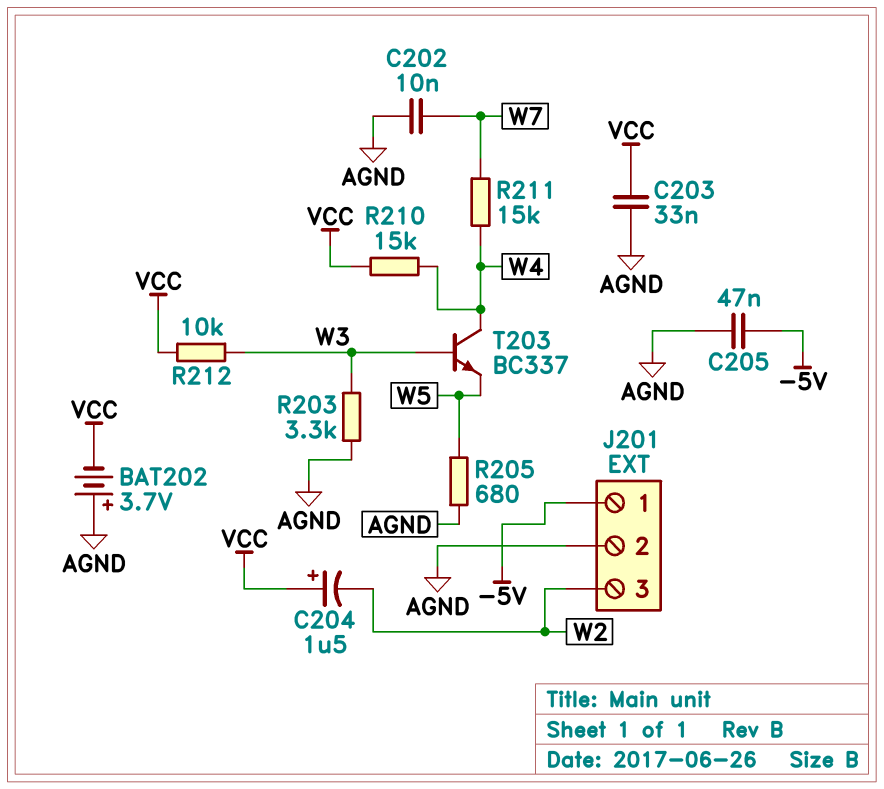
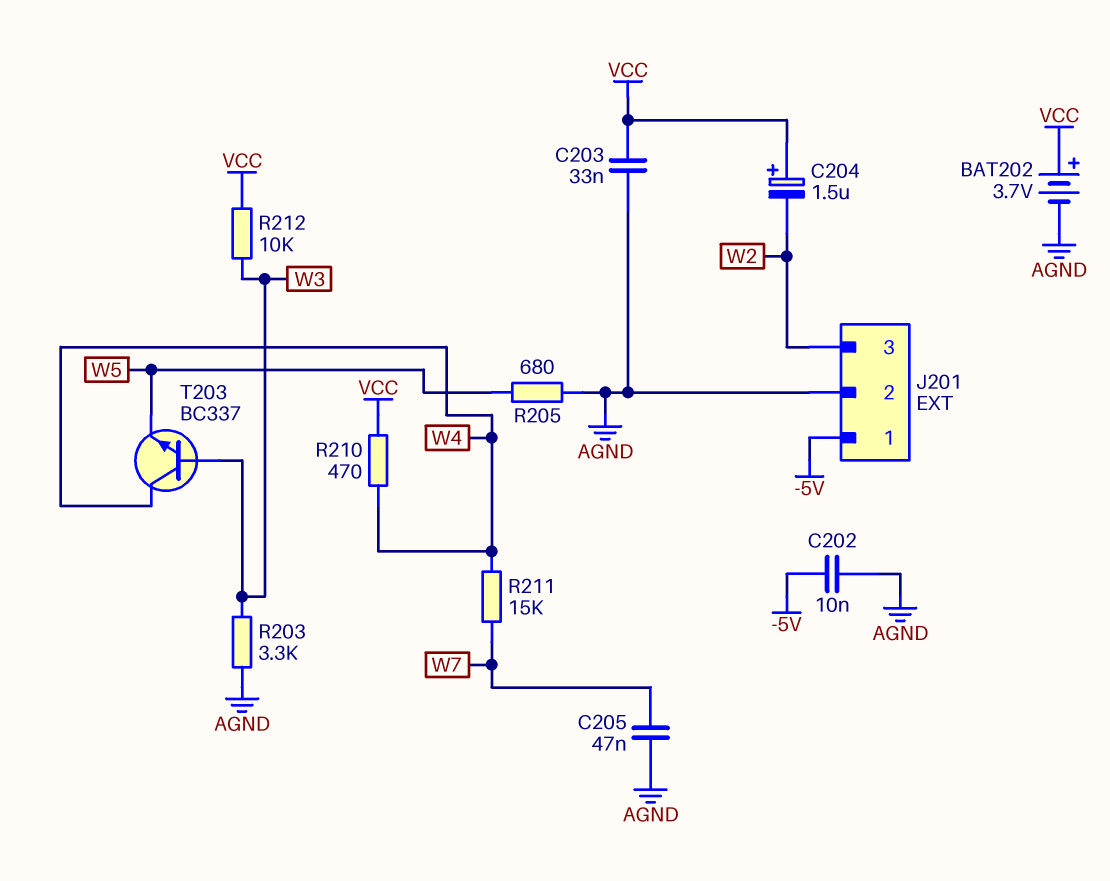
BAT202: 3.7V (plus AGND, minus VCC) -> 3.7V (plus VCC, minus AGND)
C202: 10nF (AGND, W7) -> 10nF (-5V, AGND)
C205: 47nF (-5V, AGND) -> 47nF (AGND, W7)
R210: 15k (VCC, W4) -> 470 (VCC, W4)

